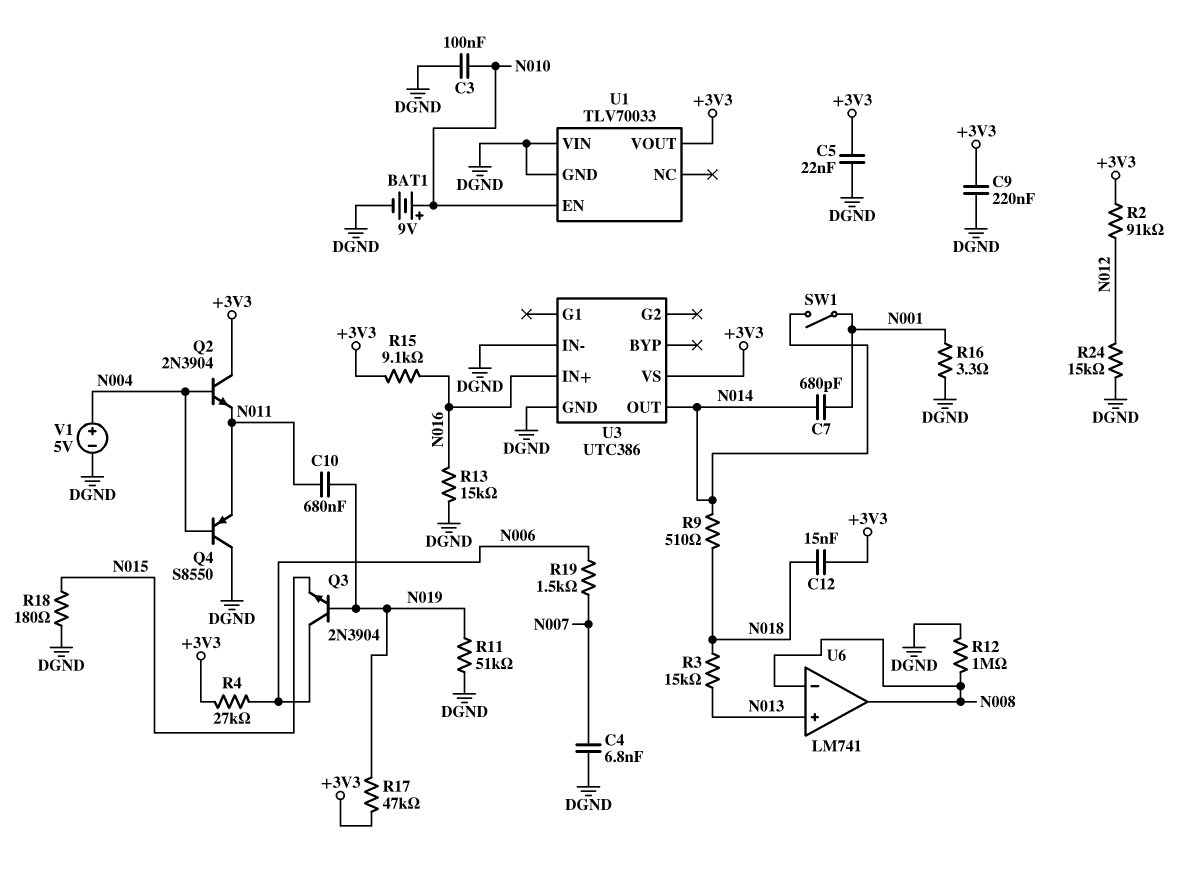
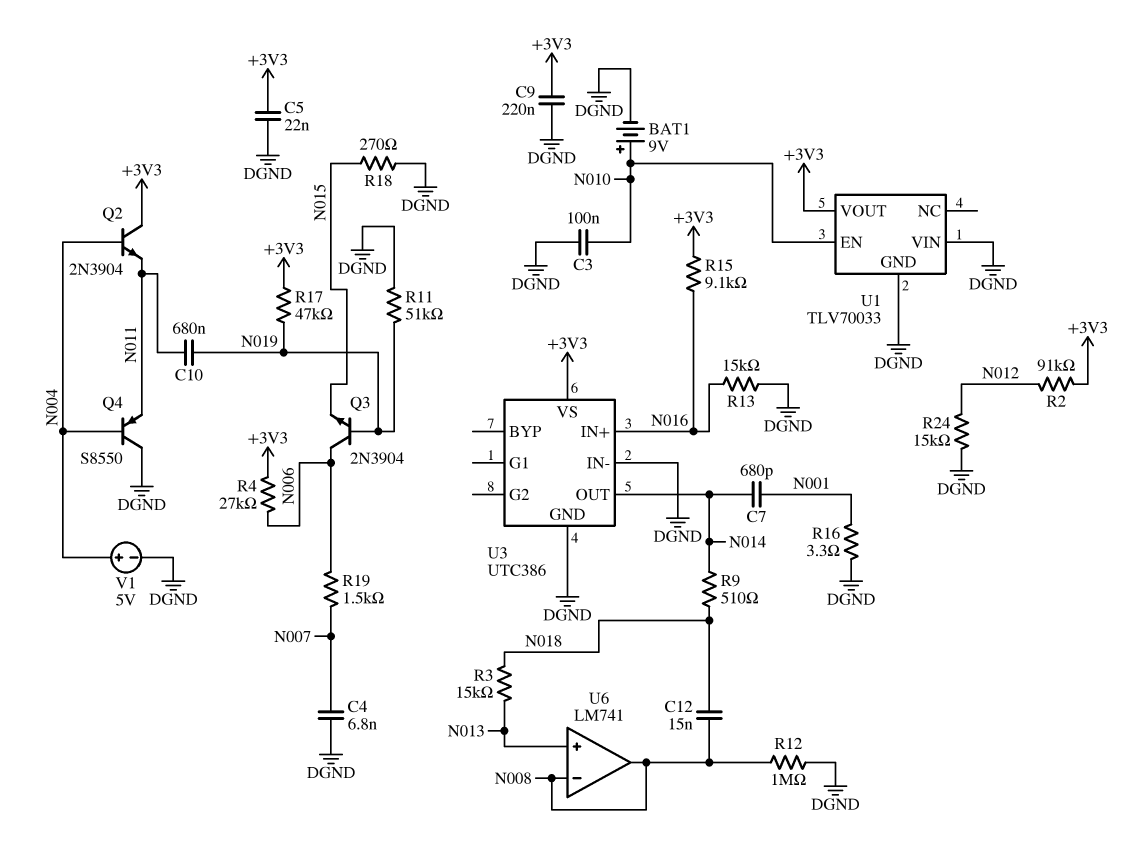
C12: 15nF (+3V3, N018) -> 15nF (N008, N018)
R18: 180 (DGND, N015) -> 270 (DGND, N015)
SW1: switch (N001, N014) -> none

